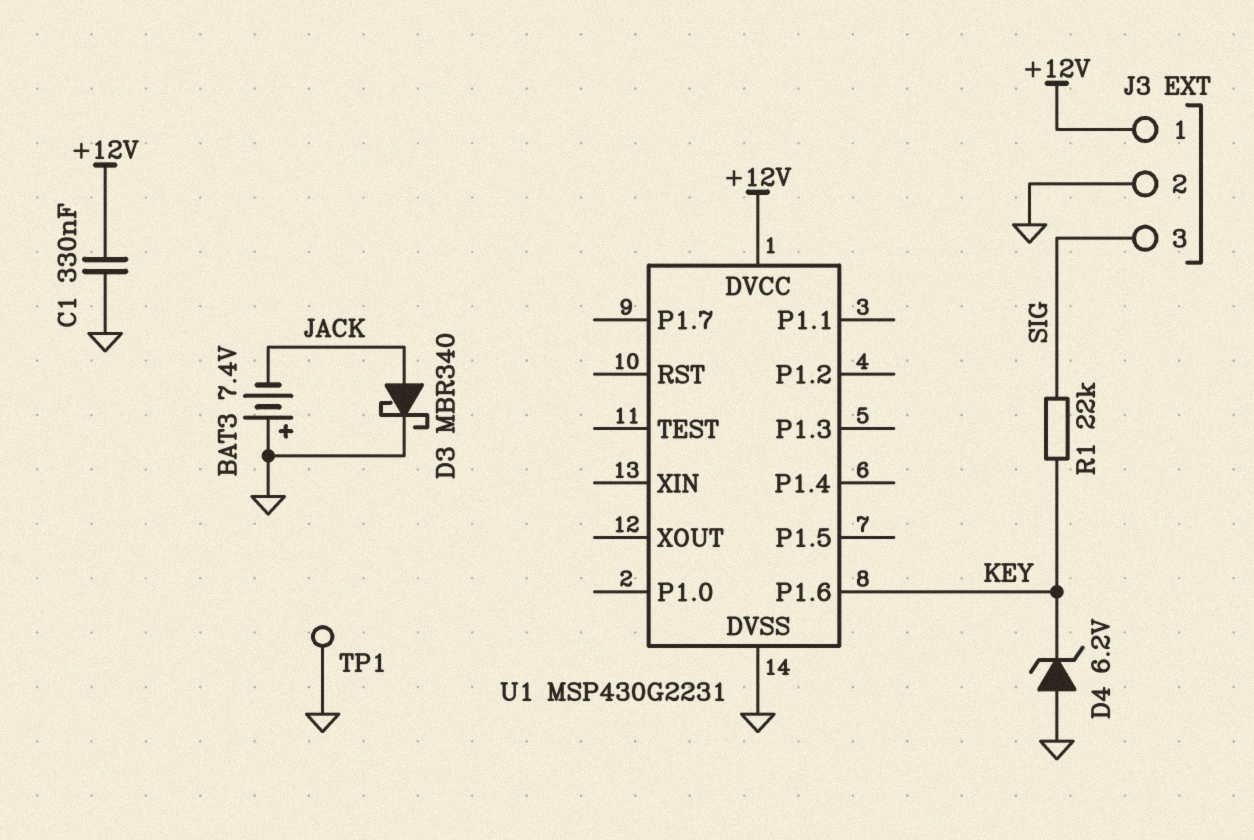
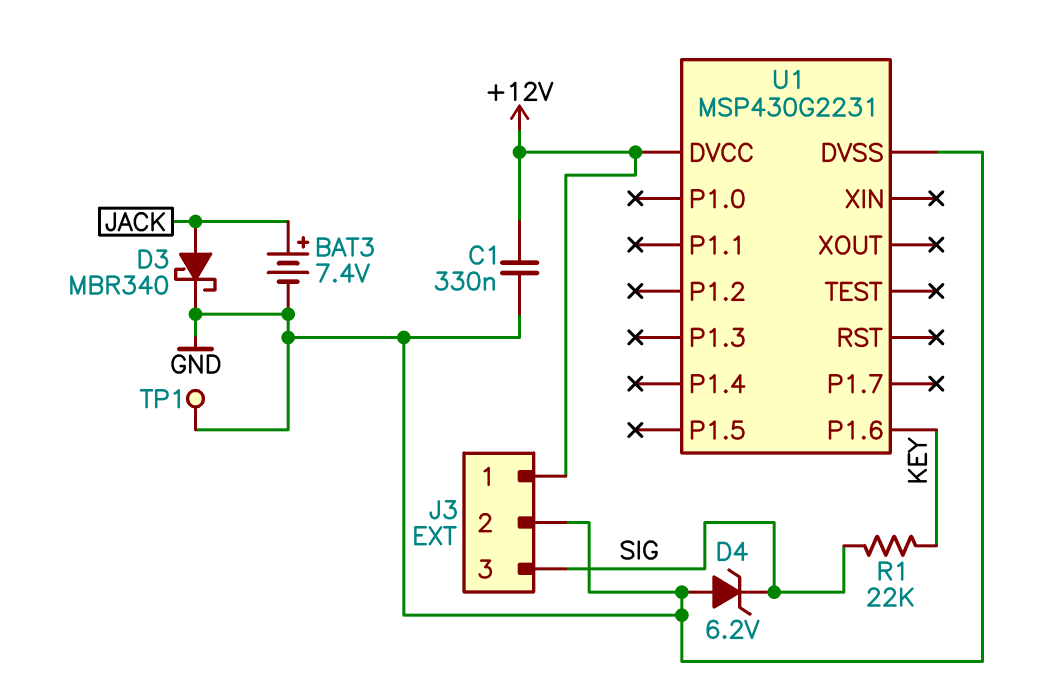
BAT3: 7.4V (plus GND, minus JACK) -> 7.4V (plus JACK, minus GND)
D4: zener 6.2V (A GND, K KEY) -> zener 6.2V (A GND, K SIG)

